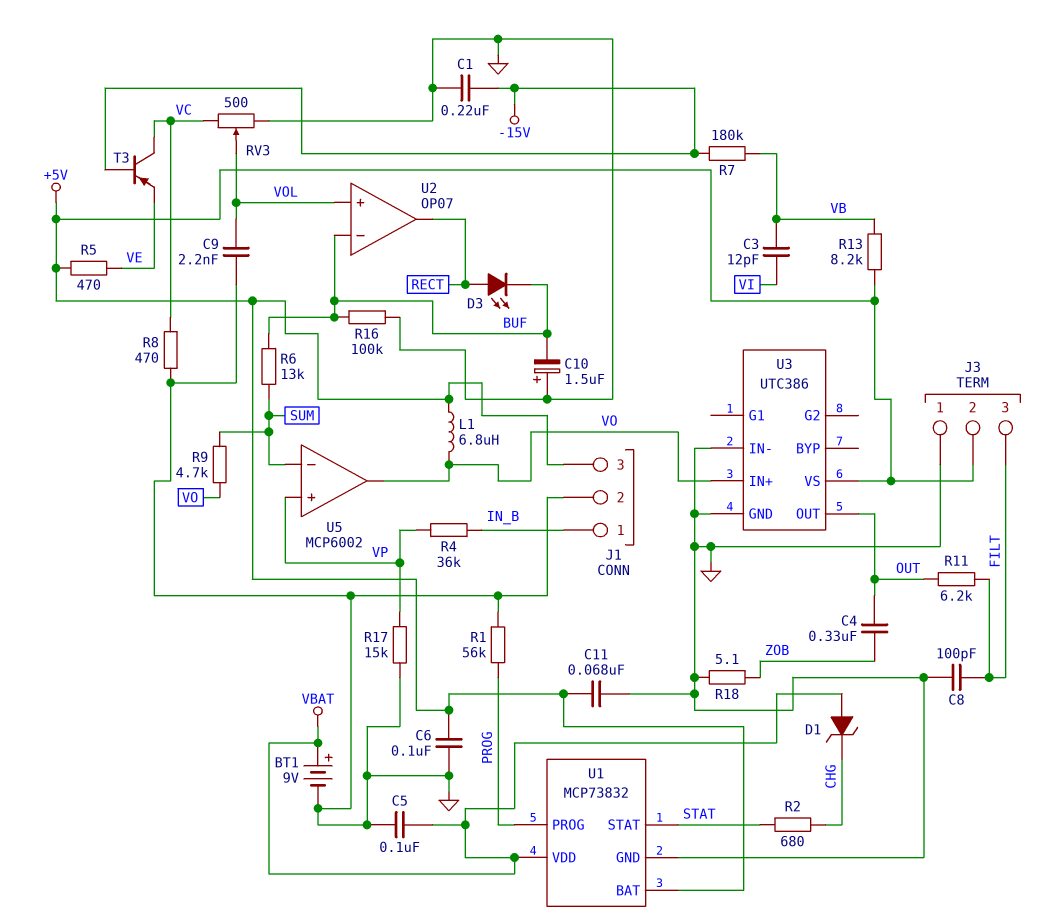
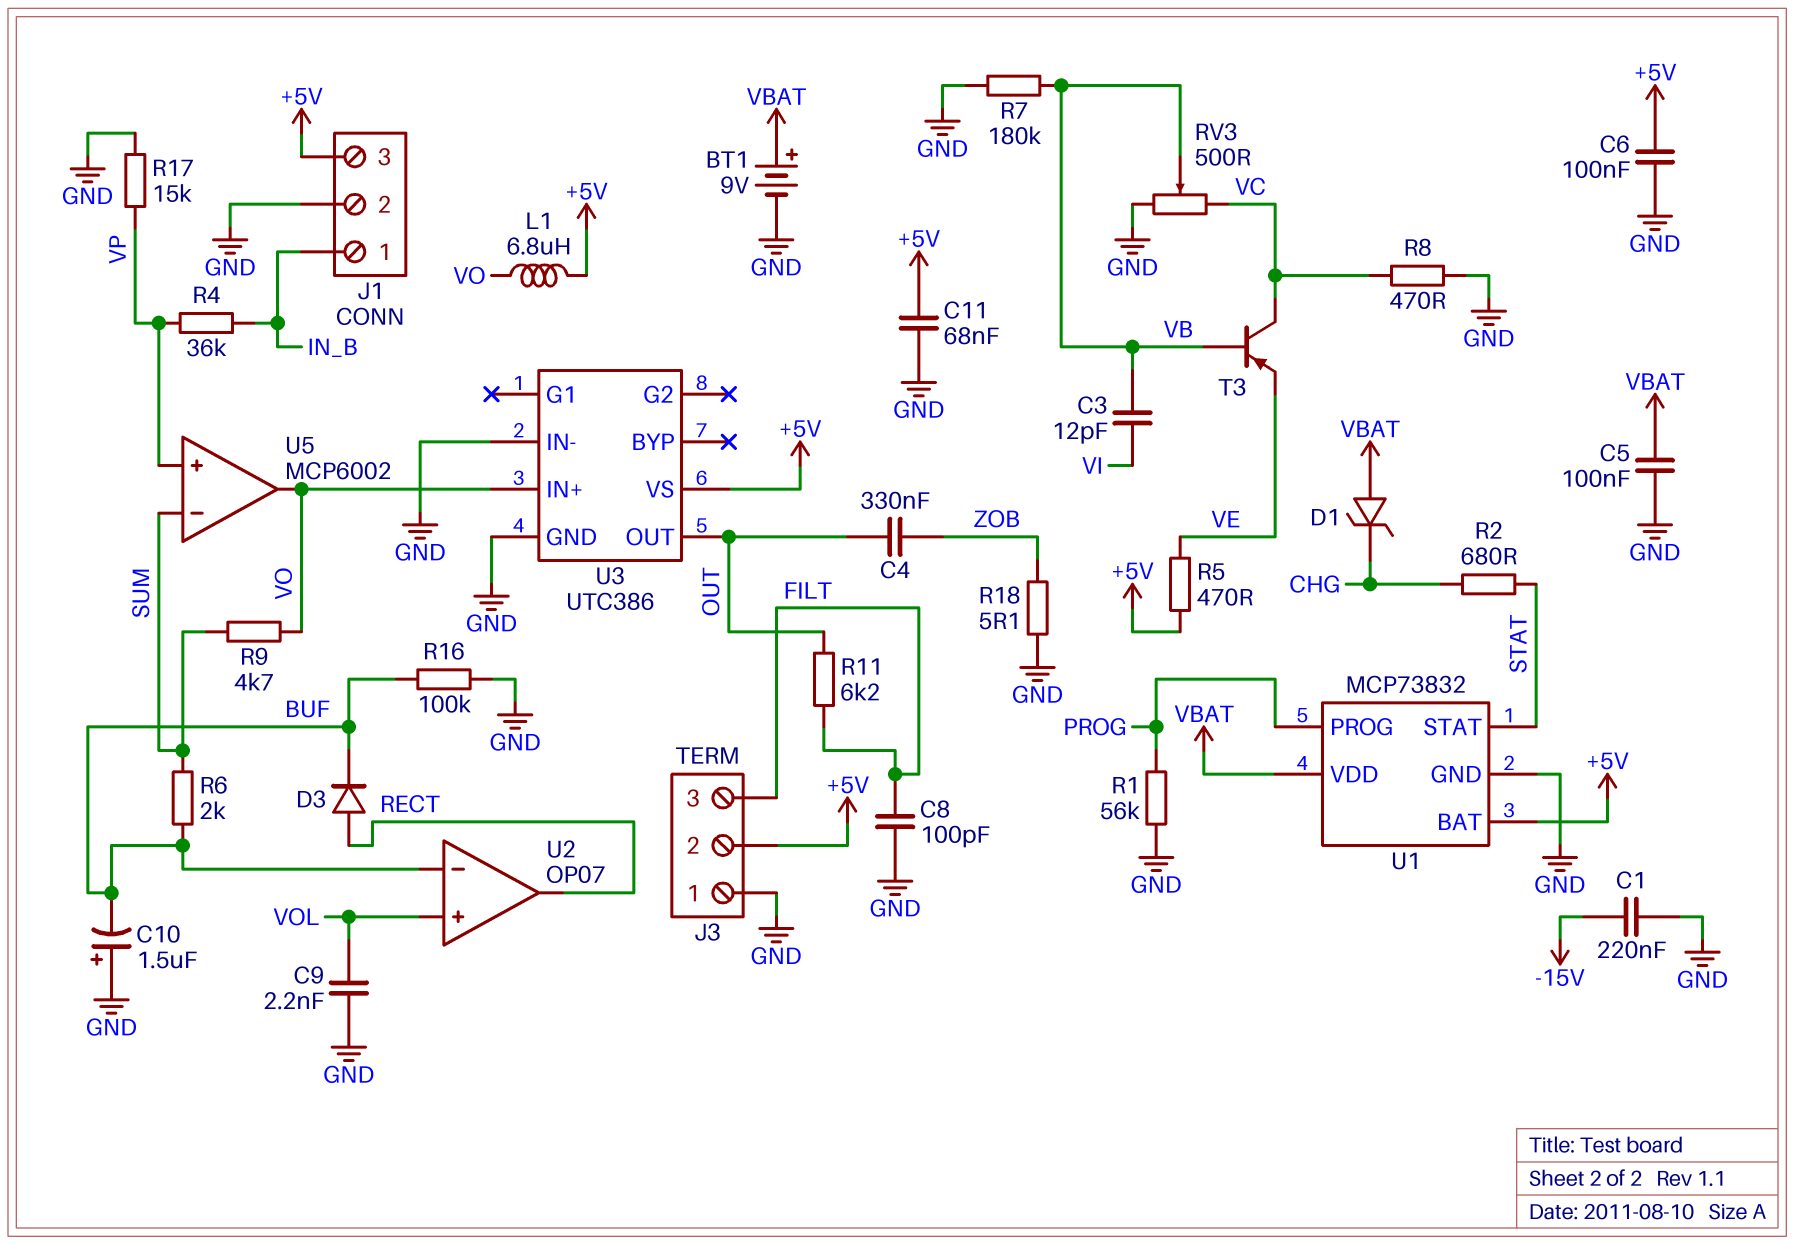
D3: LED (A RECT, K BUF) -> diode (A RECT, K BUF)
R6: 13k (BUF, SUM) -> 2k (BUF, SUM)
R7: 180k (-15V, VB) -> 180k (GND, VB)
R13: 8.2k (+5V, VB) -> none
RV3: 500 (GND, VC, wiper VOL) -> 500 (GND, VC, wiper VB)
T3: PNP (B -15V, C VC, E VE) -> PNP (B VB, C VC, E VE)

